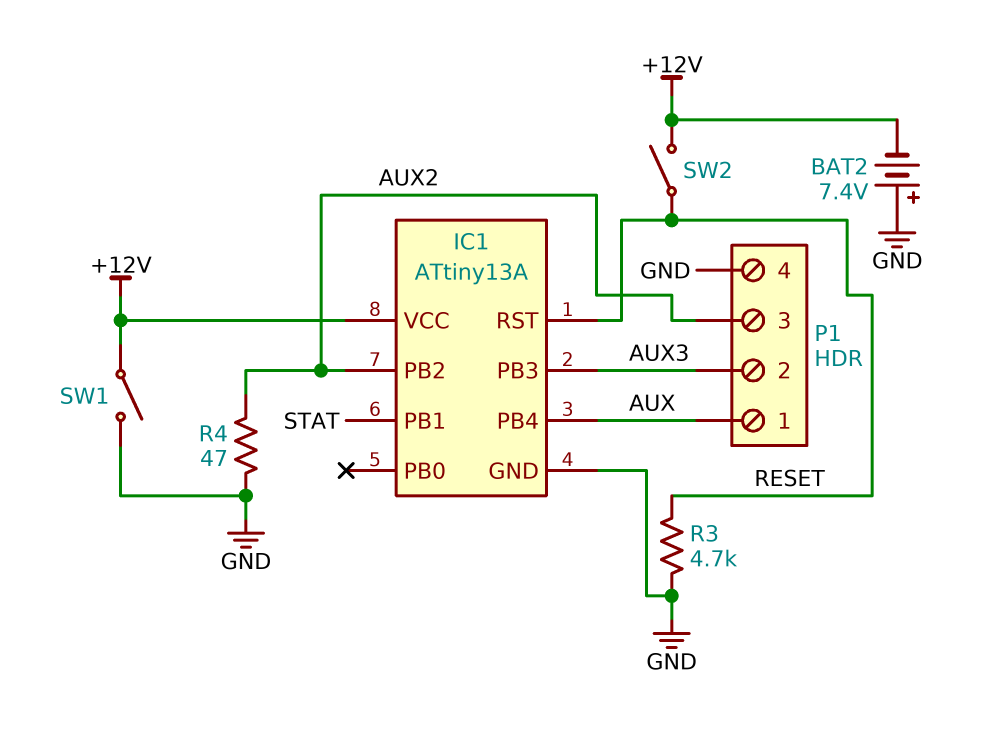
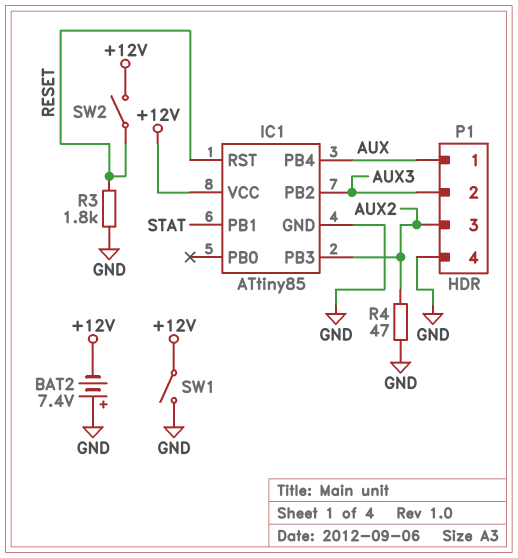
IC1: ATtiny13A -> ATtiny85
IC1 pin PB2: AUX2 -> AUX3
IC1 pin PB3: AUX3 -> AUX2
R3: 4.7k (GND, RESET) -> 1.8k (GND, RESET)

